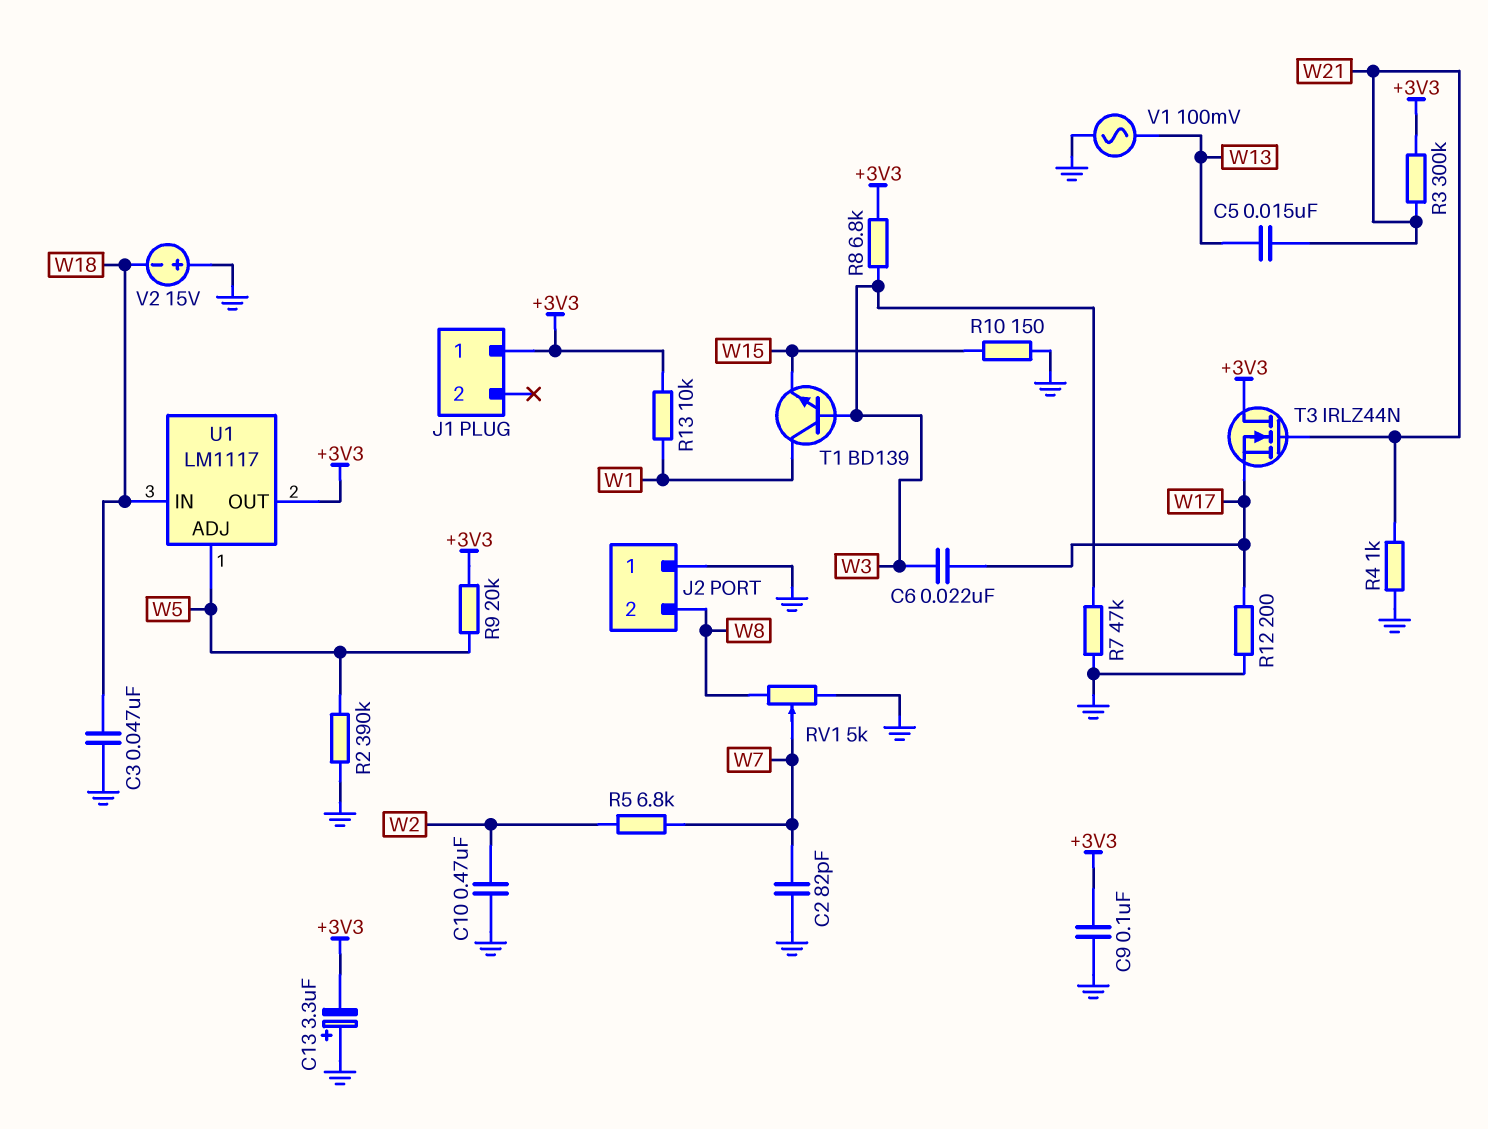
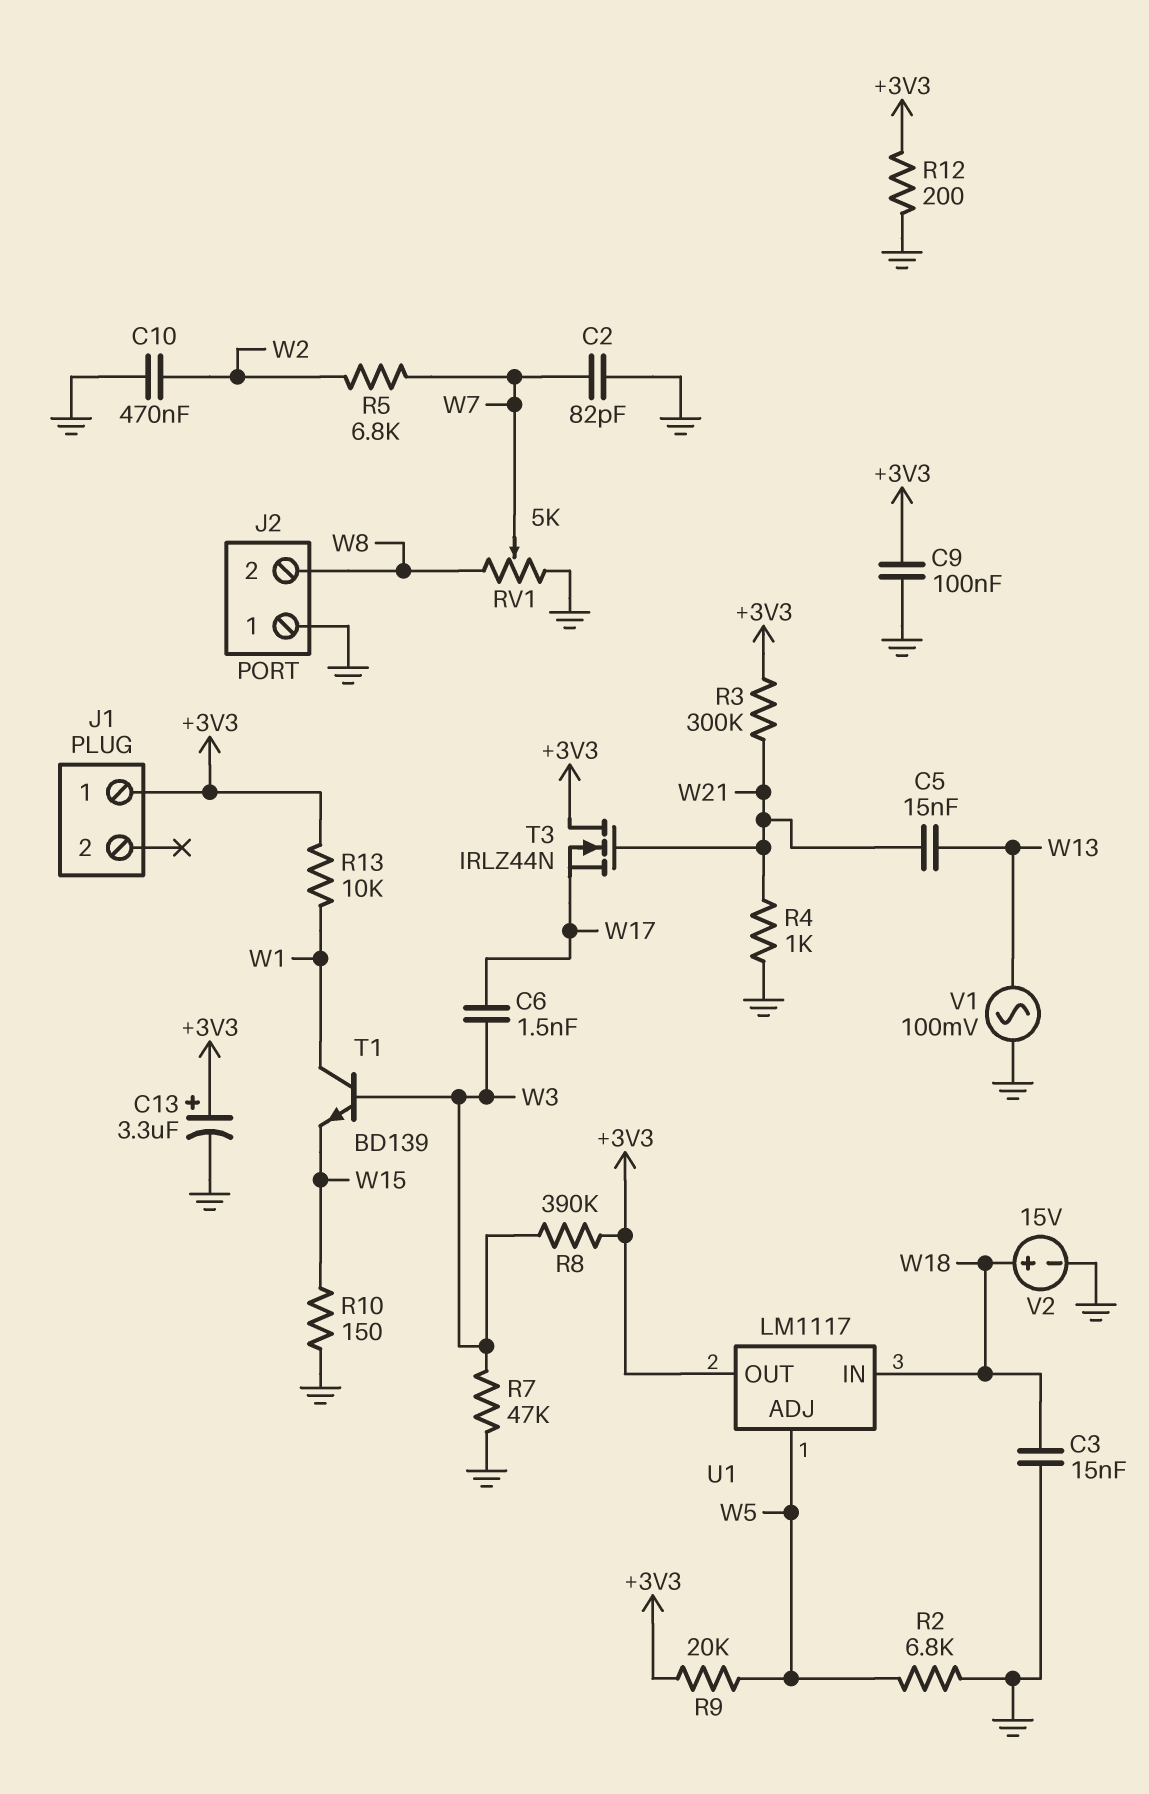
C3: 47nF (GND, W18) -> 15nF (GND, W18)
C6: 22nF (W3, W17) -> 1.5nF (W3, W17)
C13: 3.3uF (plus GND, minus +3V3) -> 3.3uF (plus +3V3, minus GND)
R2: 390k (GND, W5) -> 6.8k (GND, W5)
R8: 6.8k (+3V3, W3) -> 390k (+3V3, W3)
R12: 200 (GND, W17) -> 200 (+3V3, GND)
V2: 15V (plus GND, minus W18) -> 15V (plus W18, minus GND)

